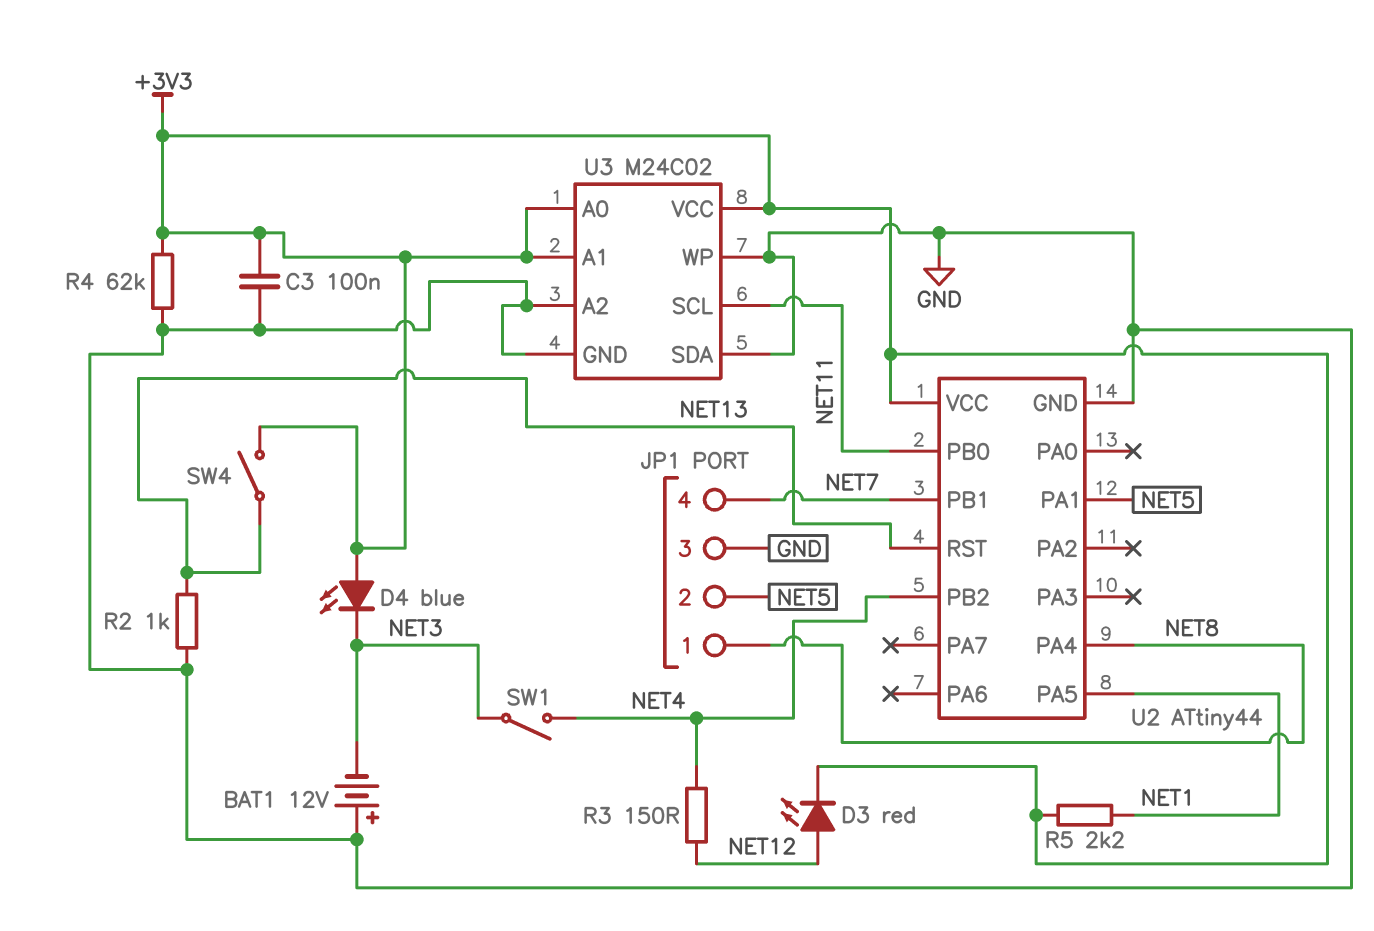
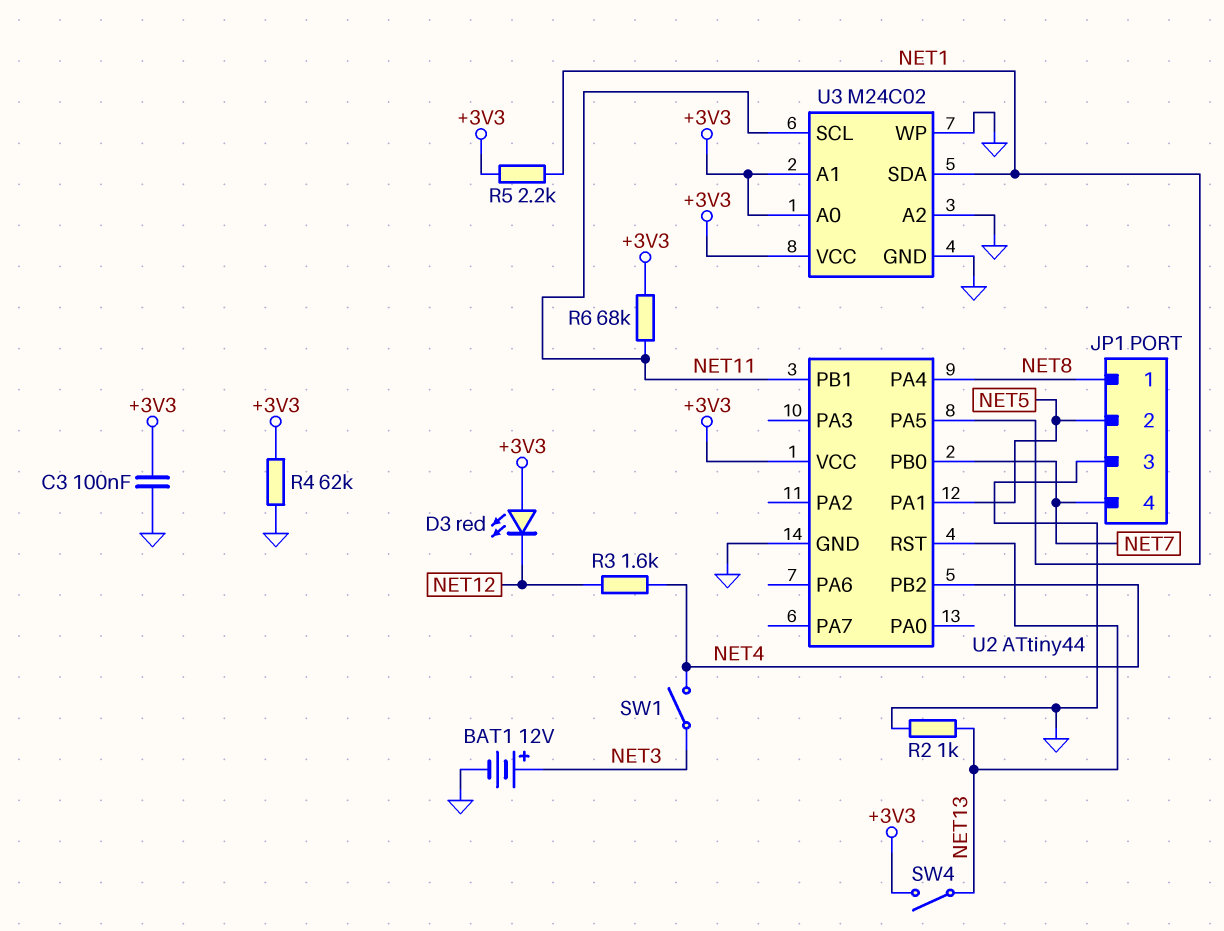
BAT1: 12V (plus GND, minus NET3) -> 12V (plus NET3, minus GND)
D3: LED red (A NET12, K +3V3) -> LED red (A +3V3, K NET12)
D4: LED blue (A +3V3, K NET3) -> none
R3: 150 (NET4, NET12) -> 1.6k (NET4, NET12)
R6: none -> 68k (+3V3, NET11)
U2 pin PB0: NET11 -> NET7
U2 pin PB1: NET7 -> NET11
U3 pin SDA: GND -> NET1

